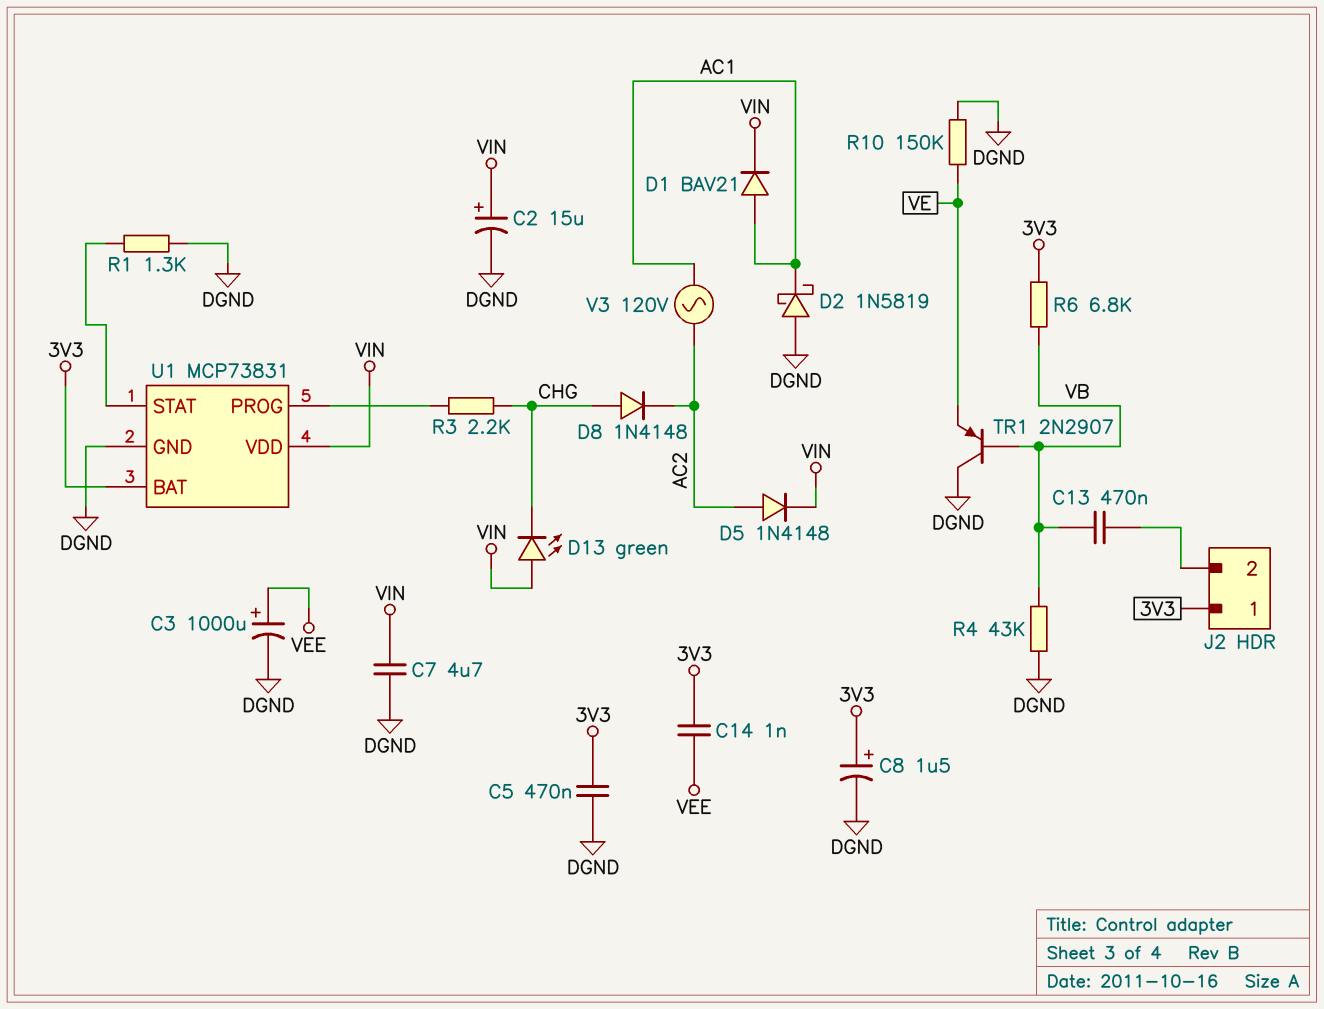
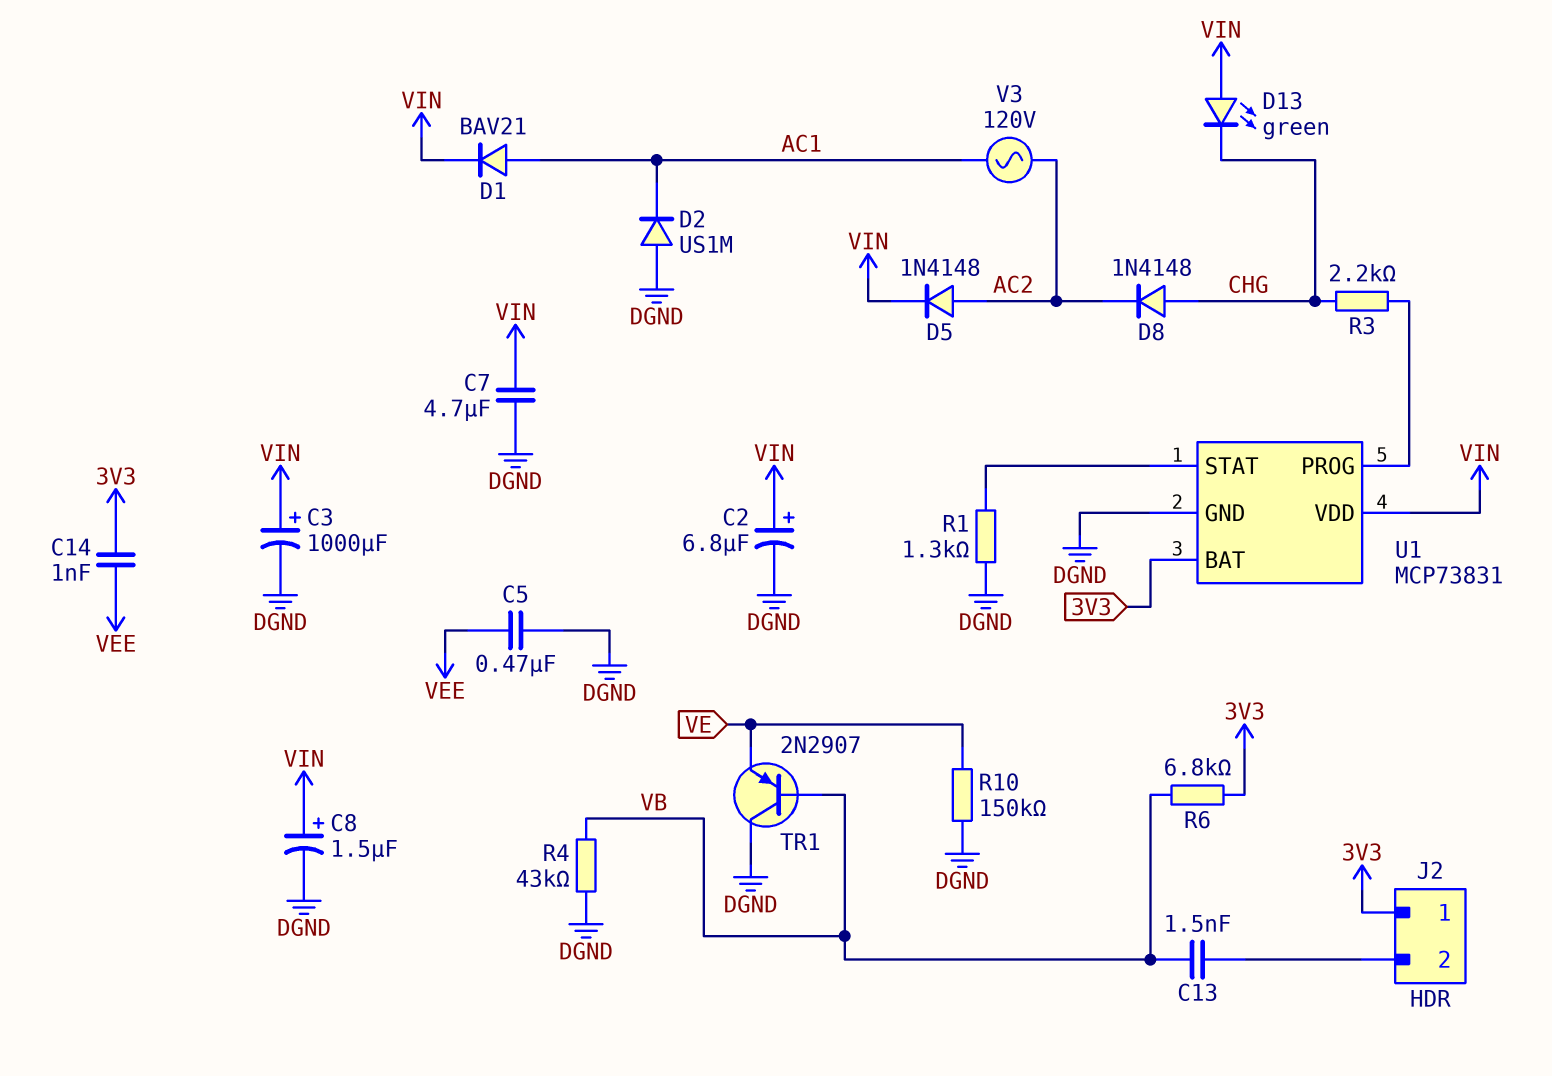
C2: 15uF (plus VIN, minus DGND) -> 6.8uF (plus VIN, minus DGND)
C3: 1000uF (plus VEE, minus DGND) -> 1000uF (plus VIN, minus DGND)
C5: 470nF (3V3, DGND) -> 470nF (DGND, VEE)
C8: 1.5uF (plus 3V3, minus DGND) -> 1.5uF (plus VIN, minus DGND)
C13: 470nF (J2/2, VB) -> 1.5nF (J2/2, VB)
D2: schottky 1N5819 (A DGND, K AC1) -> diode US1M (A DGND, K AC1)

